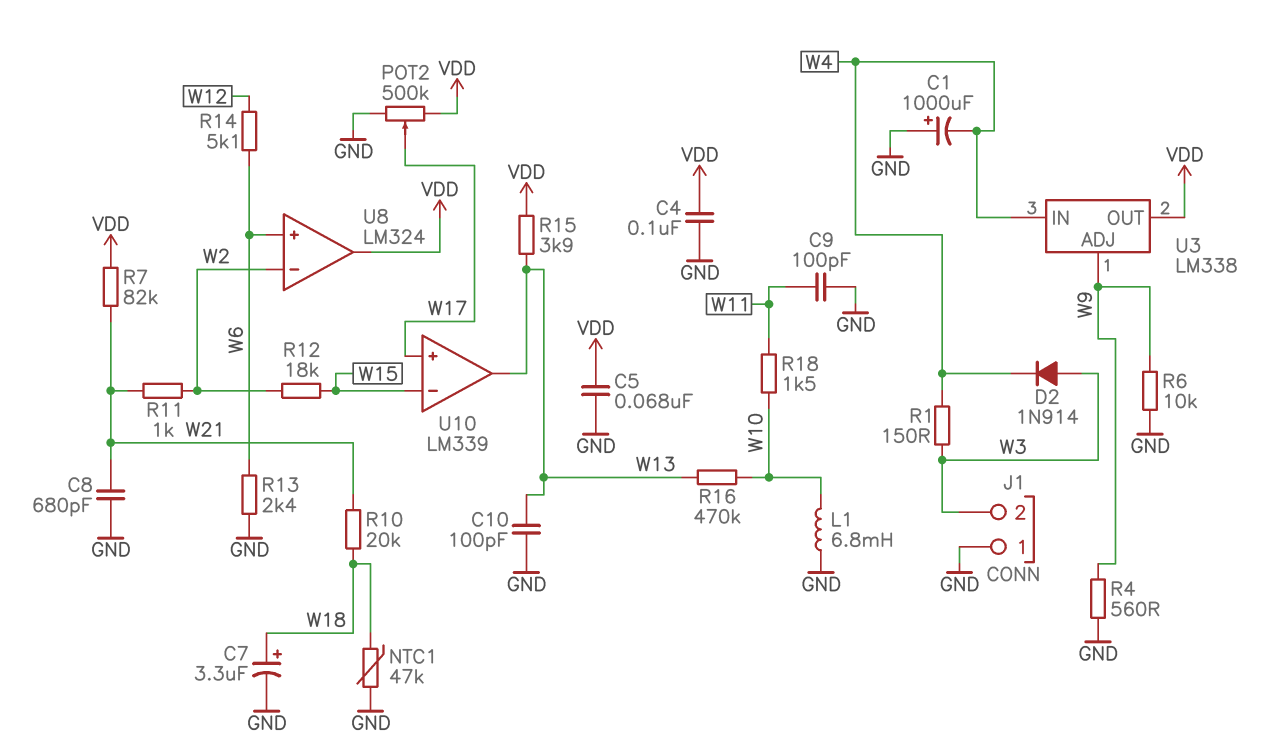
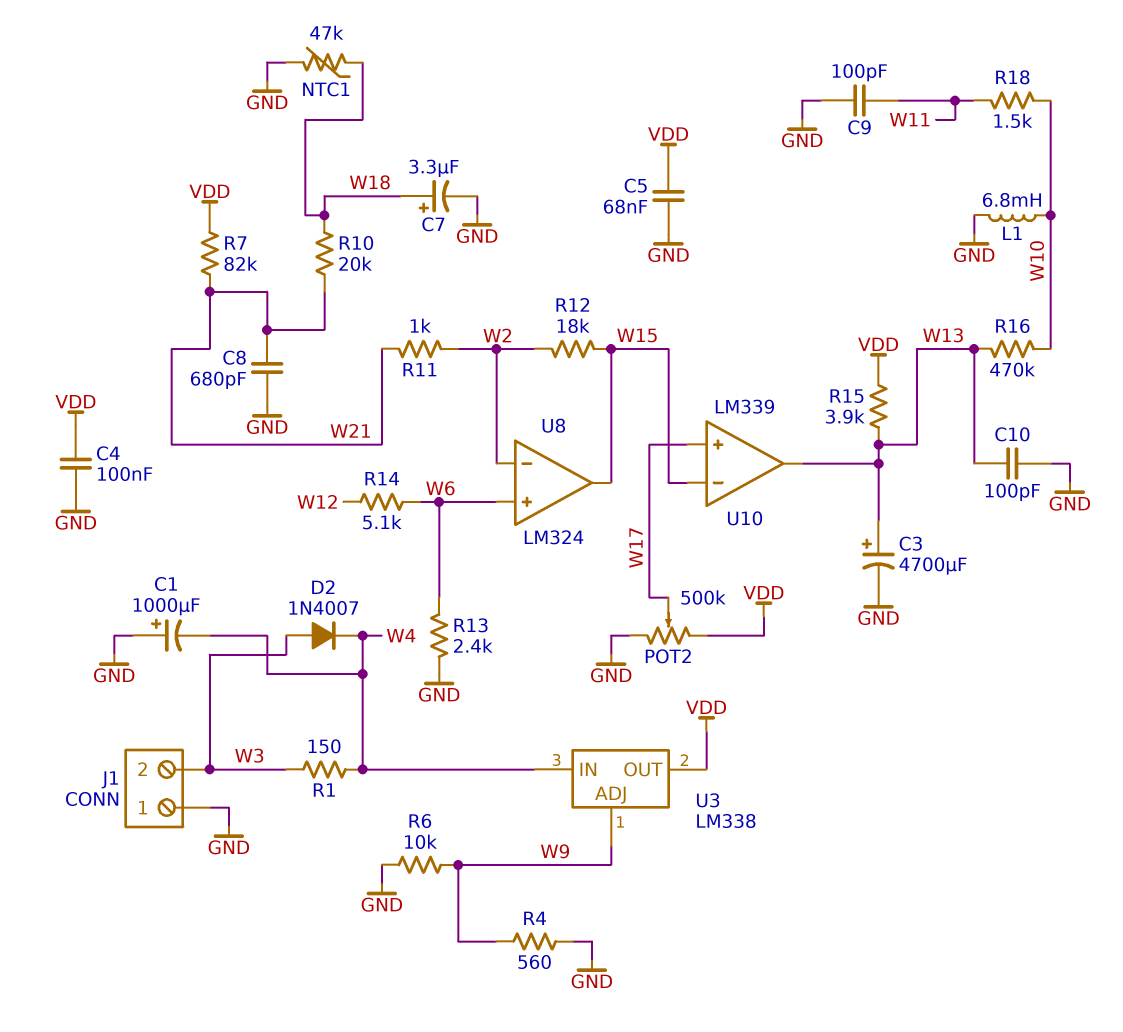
C3: none -> 4700uF (plus W13, minus GND)
D2: diode 1N914 (A W3, K W4) -> diode 1N4007 (A W3, K W4)
U8 pin out: VDD -> W15

